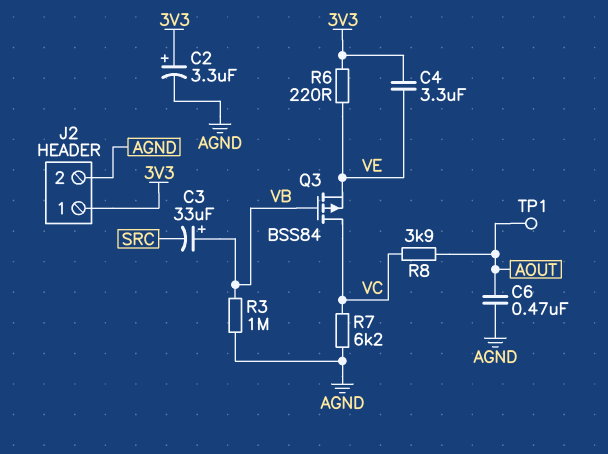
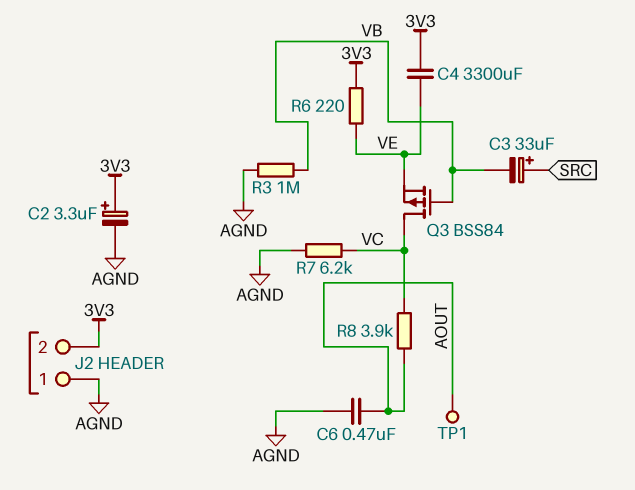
C3: 33uF (plus VB, minus SRC) -> 33uF (plus SRC, minus VB)
C4: 3.3uF (3V3, VE) -> 3300uF (3V3, VE)
J2 pin 1: 3V3 -> AGND
J2 pin 2: AGND -> 3V3

